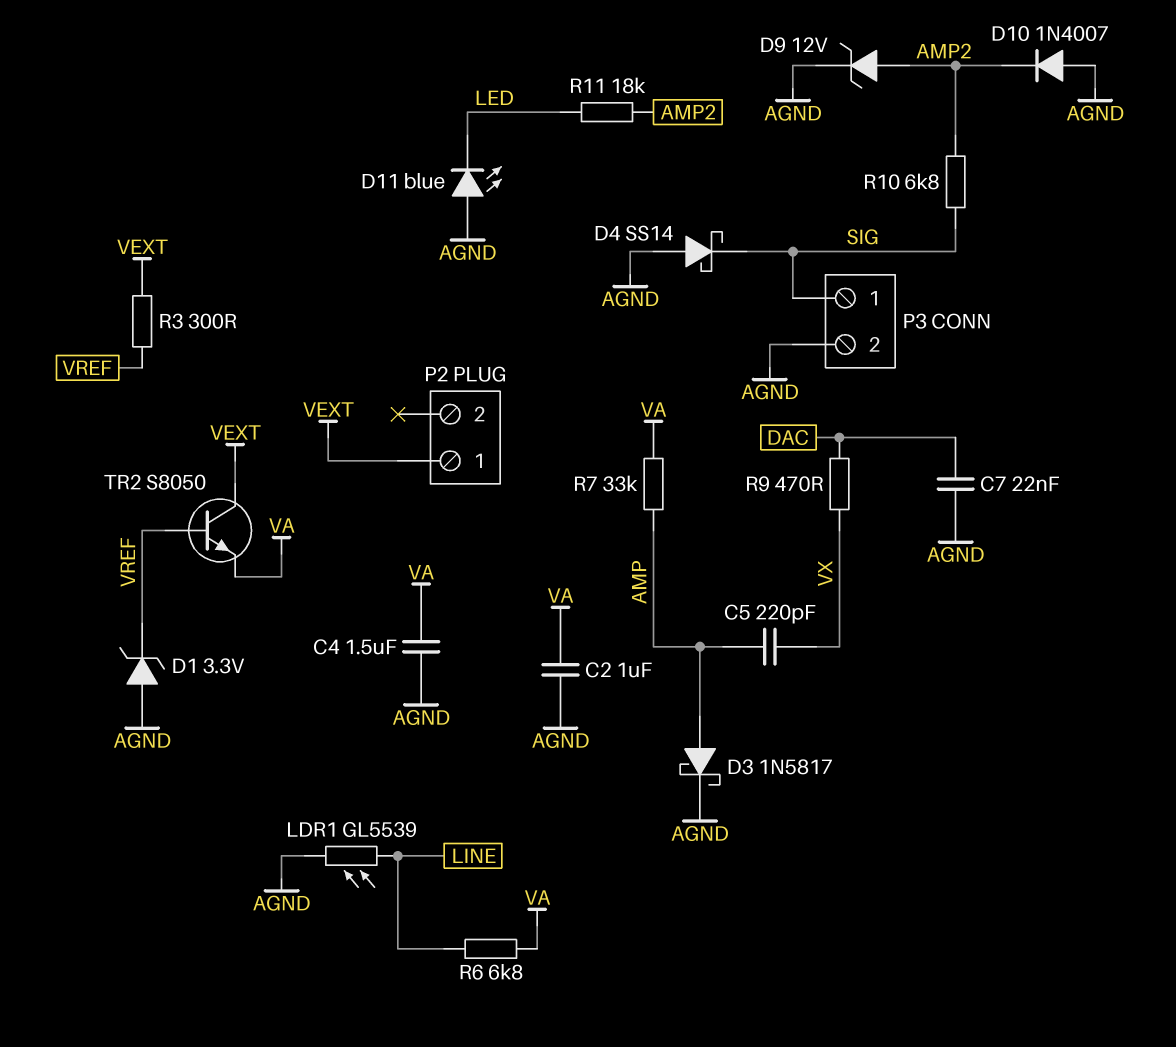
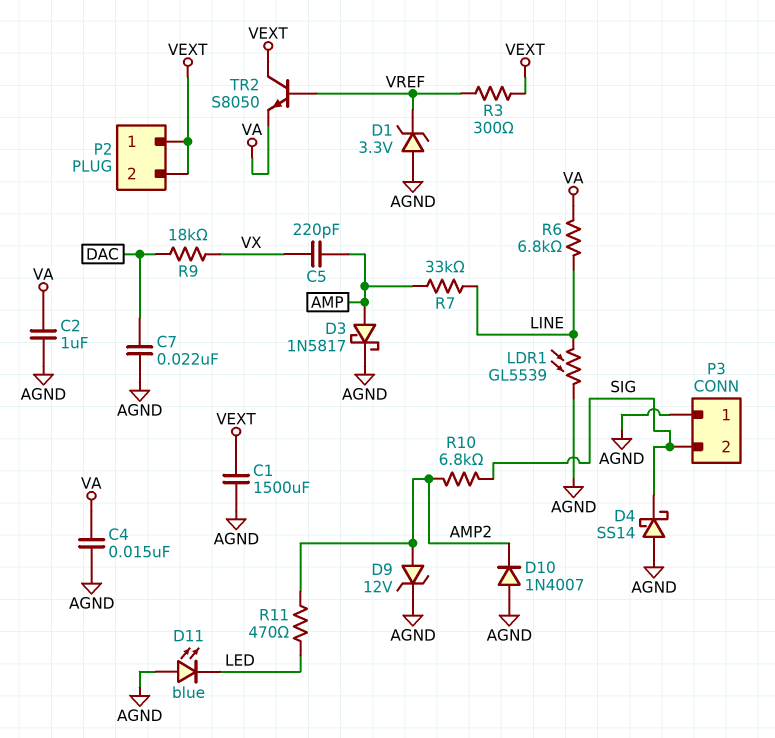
C1: none -> 1500uF (AGND, VEXT)
C4: 1.5uF (AGND, VA) -> 15nF (AGND, VA)
P2 pin 2: none -> VEXT
P3 pin 1: SIG -> AGND
P3 pin 2: AGND -> SIG
R7: 33k (AMP, VA) -> 33k (AMP, LINE)
R9: 470 (DAC, VX) -> 18k (DAC, VX)
R11: 18k (AMP2, LED) -> 470 (AMP2, LED)

